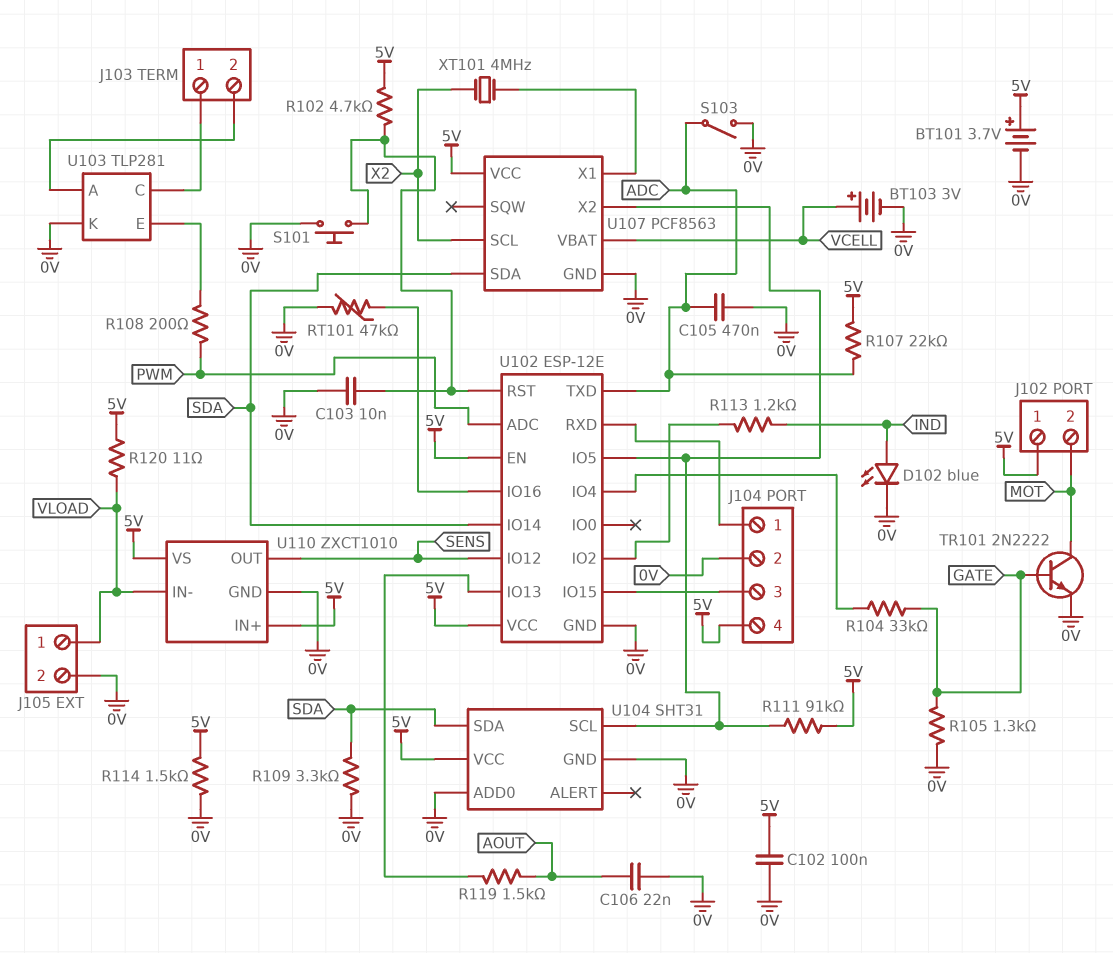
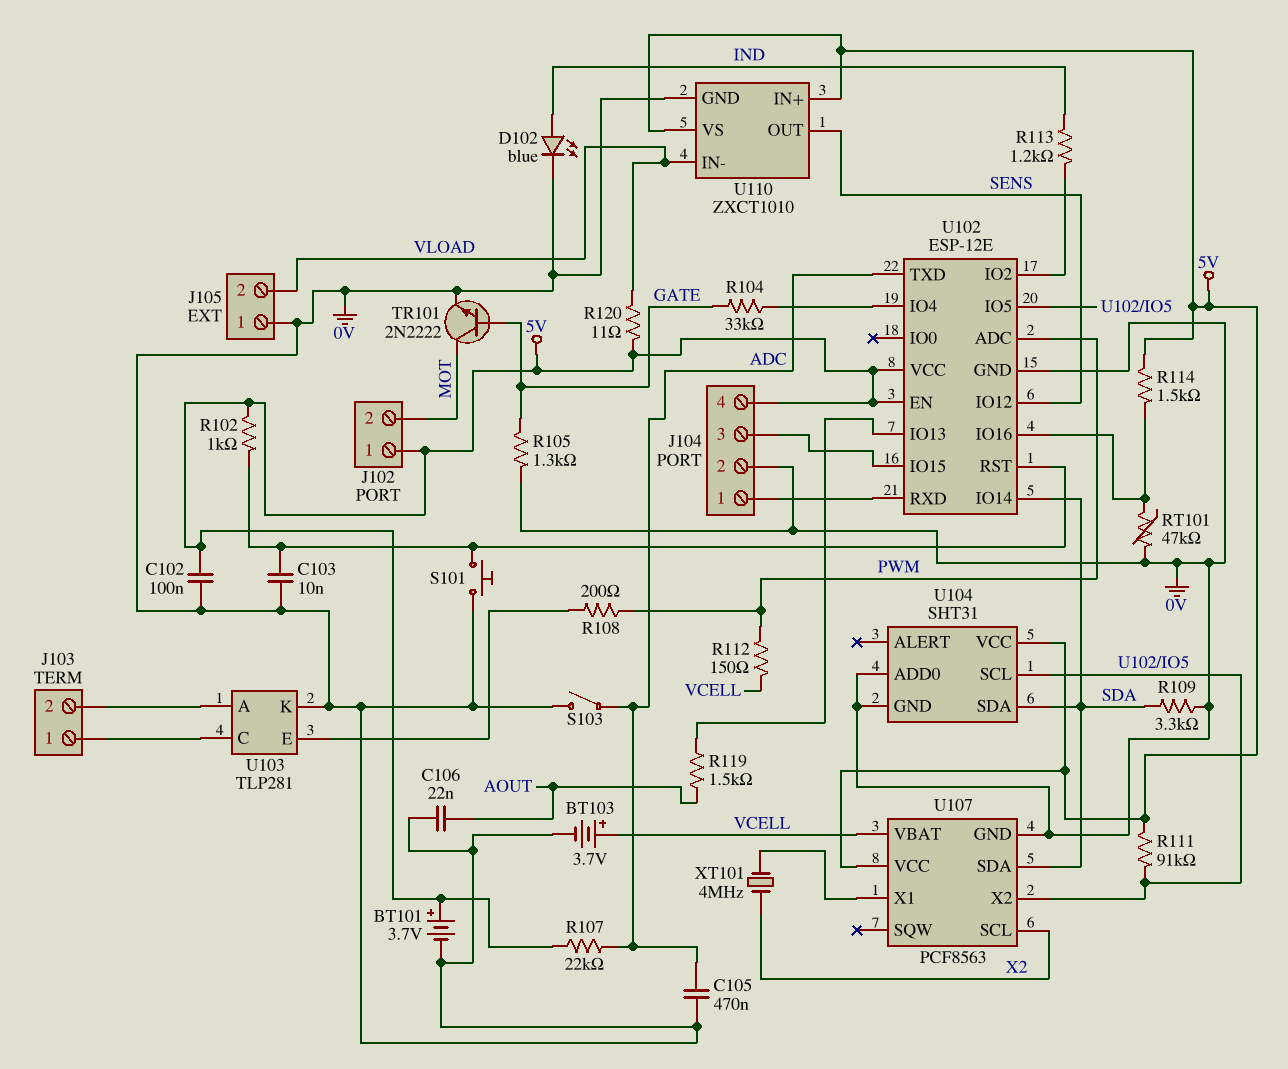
BT103: 3V (plus VCELL, minus 0V) -> 3.7V (plus VCELL, minus 0V)
J105 pin 1: VLOAD -> 0V
J105 pin 2: 0V -> VLOAD
R102: 4.7k (5V, U102/RST) -> 1k (5V, U102/RST)
R112: none -> 150 (PWM, VCELL)
R114: 1.5k (0V, 5V) -> 1.5k (5V, U102/IO16)

